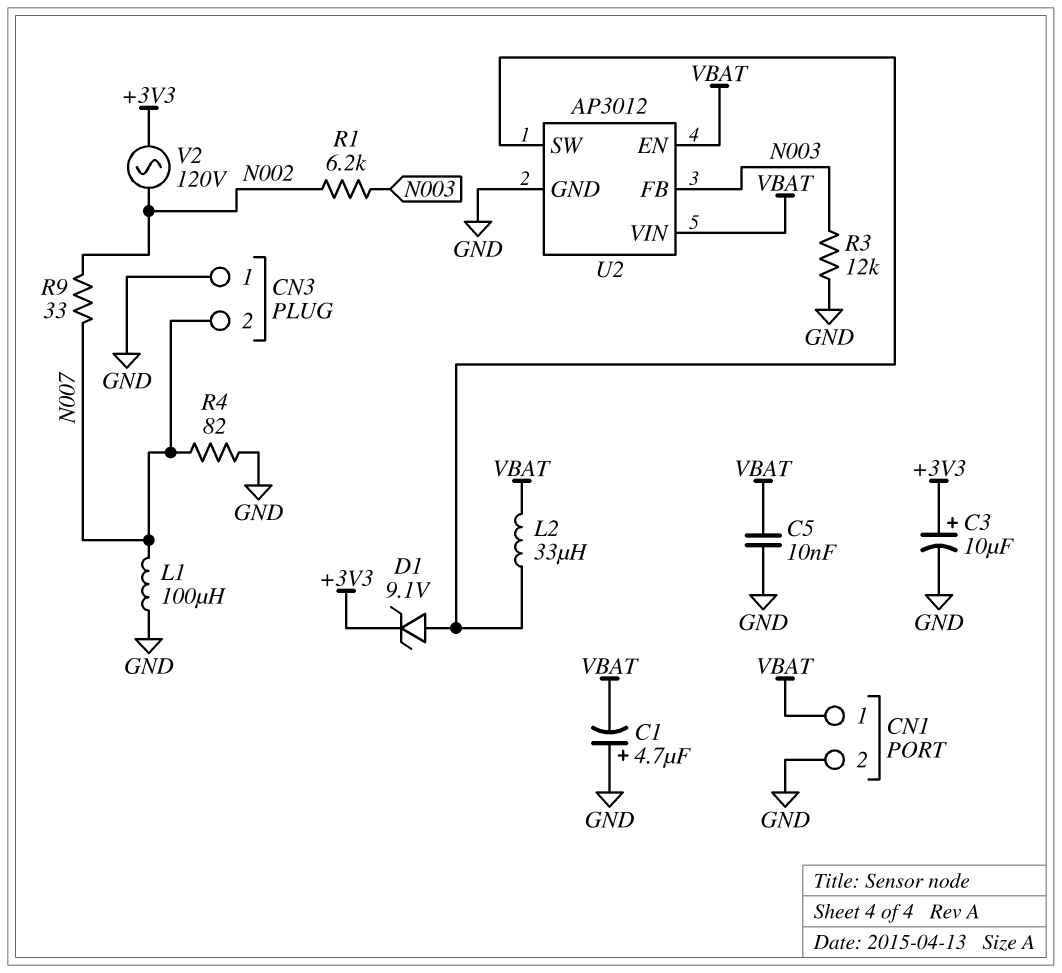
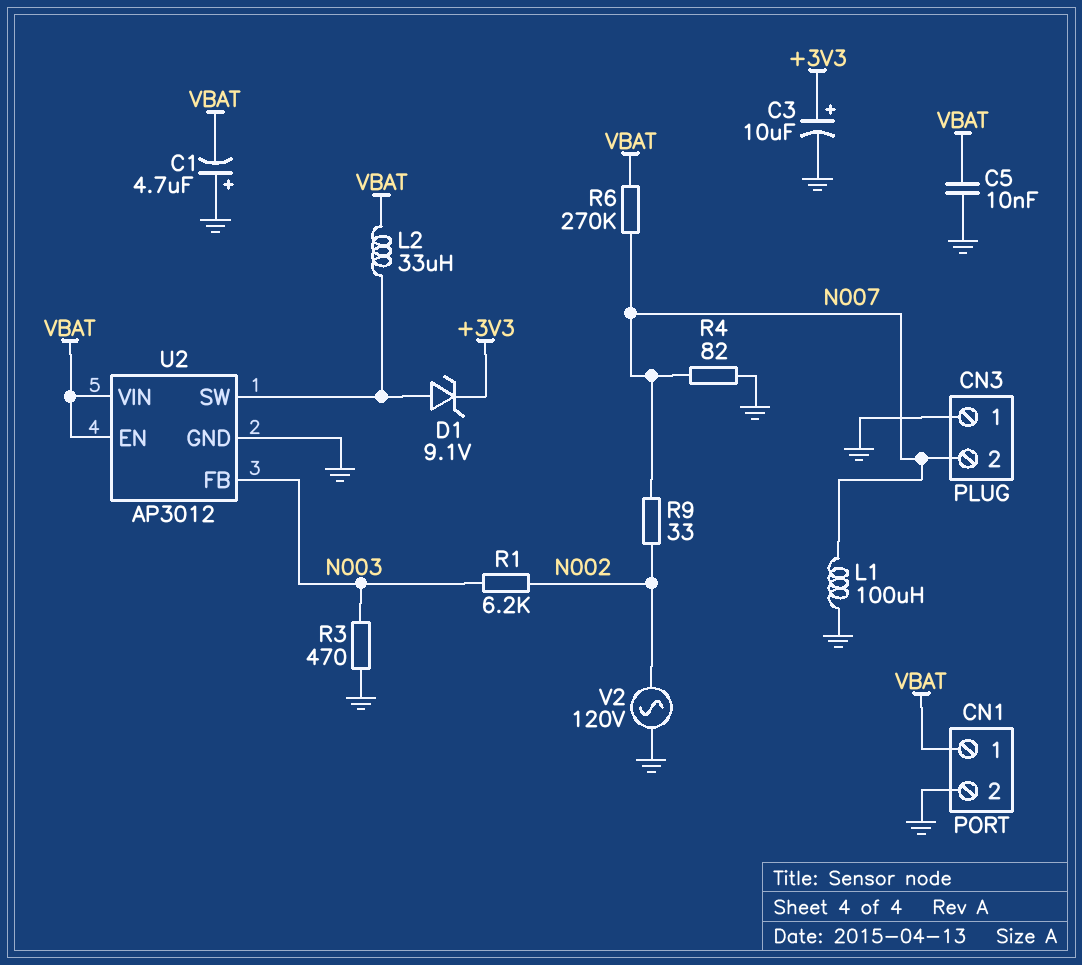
R3: 12k (GND, N003) -> 470 (GND, N003)
R6: none -> 270k (N007, VBAT)
V2: AC 120V (+3V3, N002) -> AC 120V (GND, N002)

